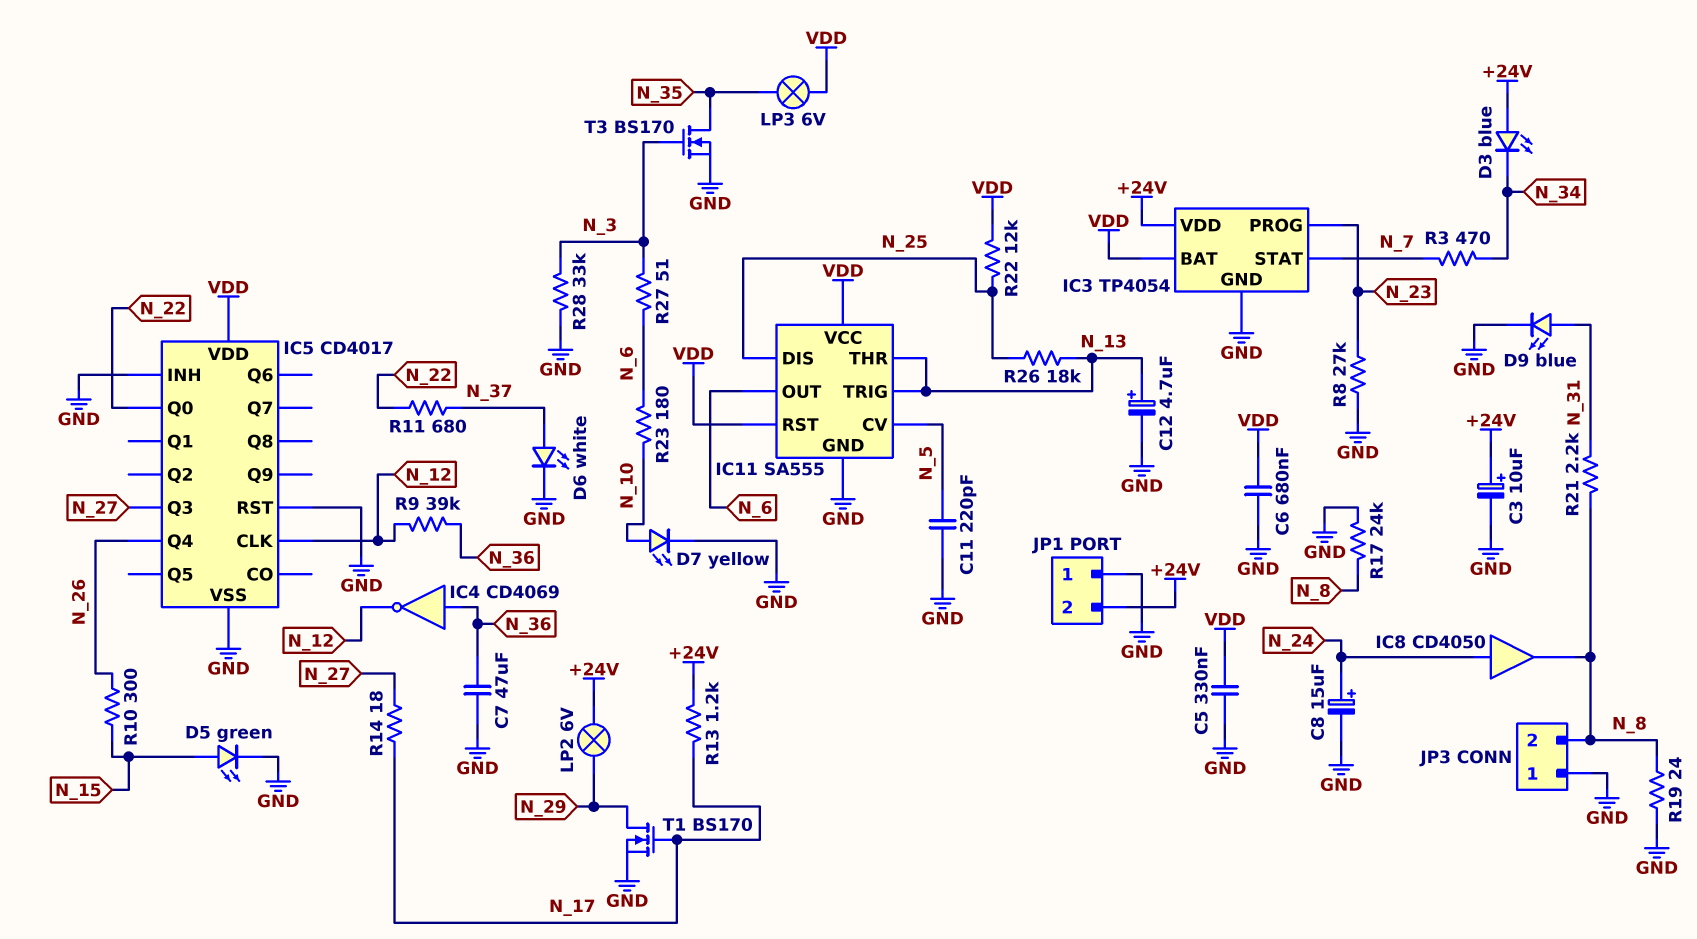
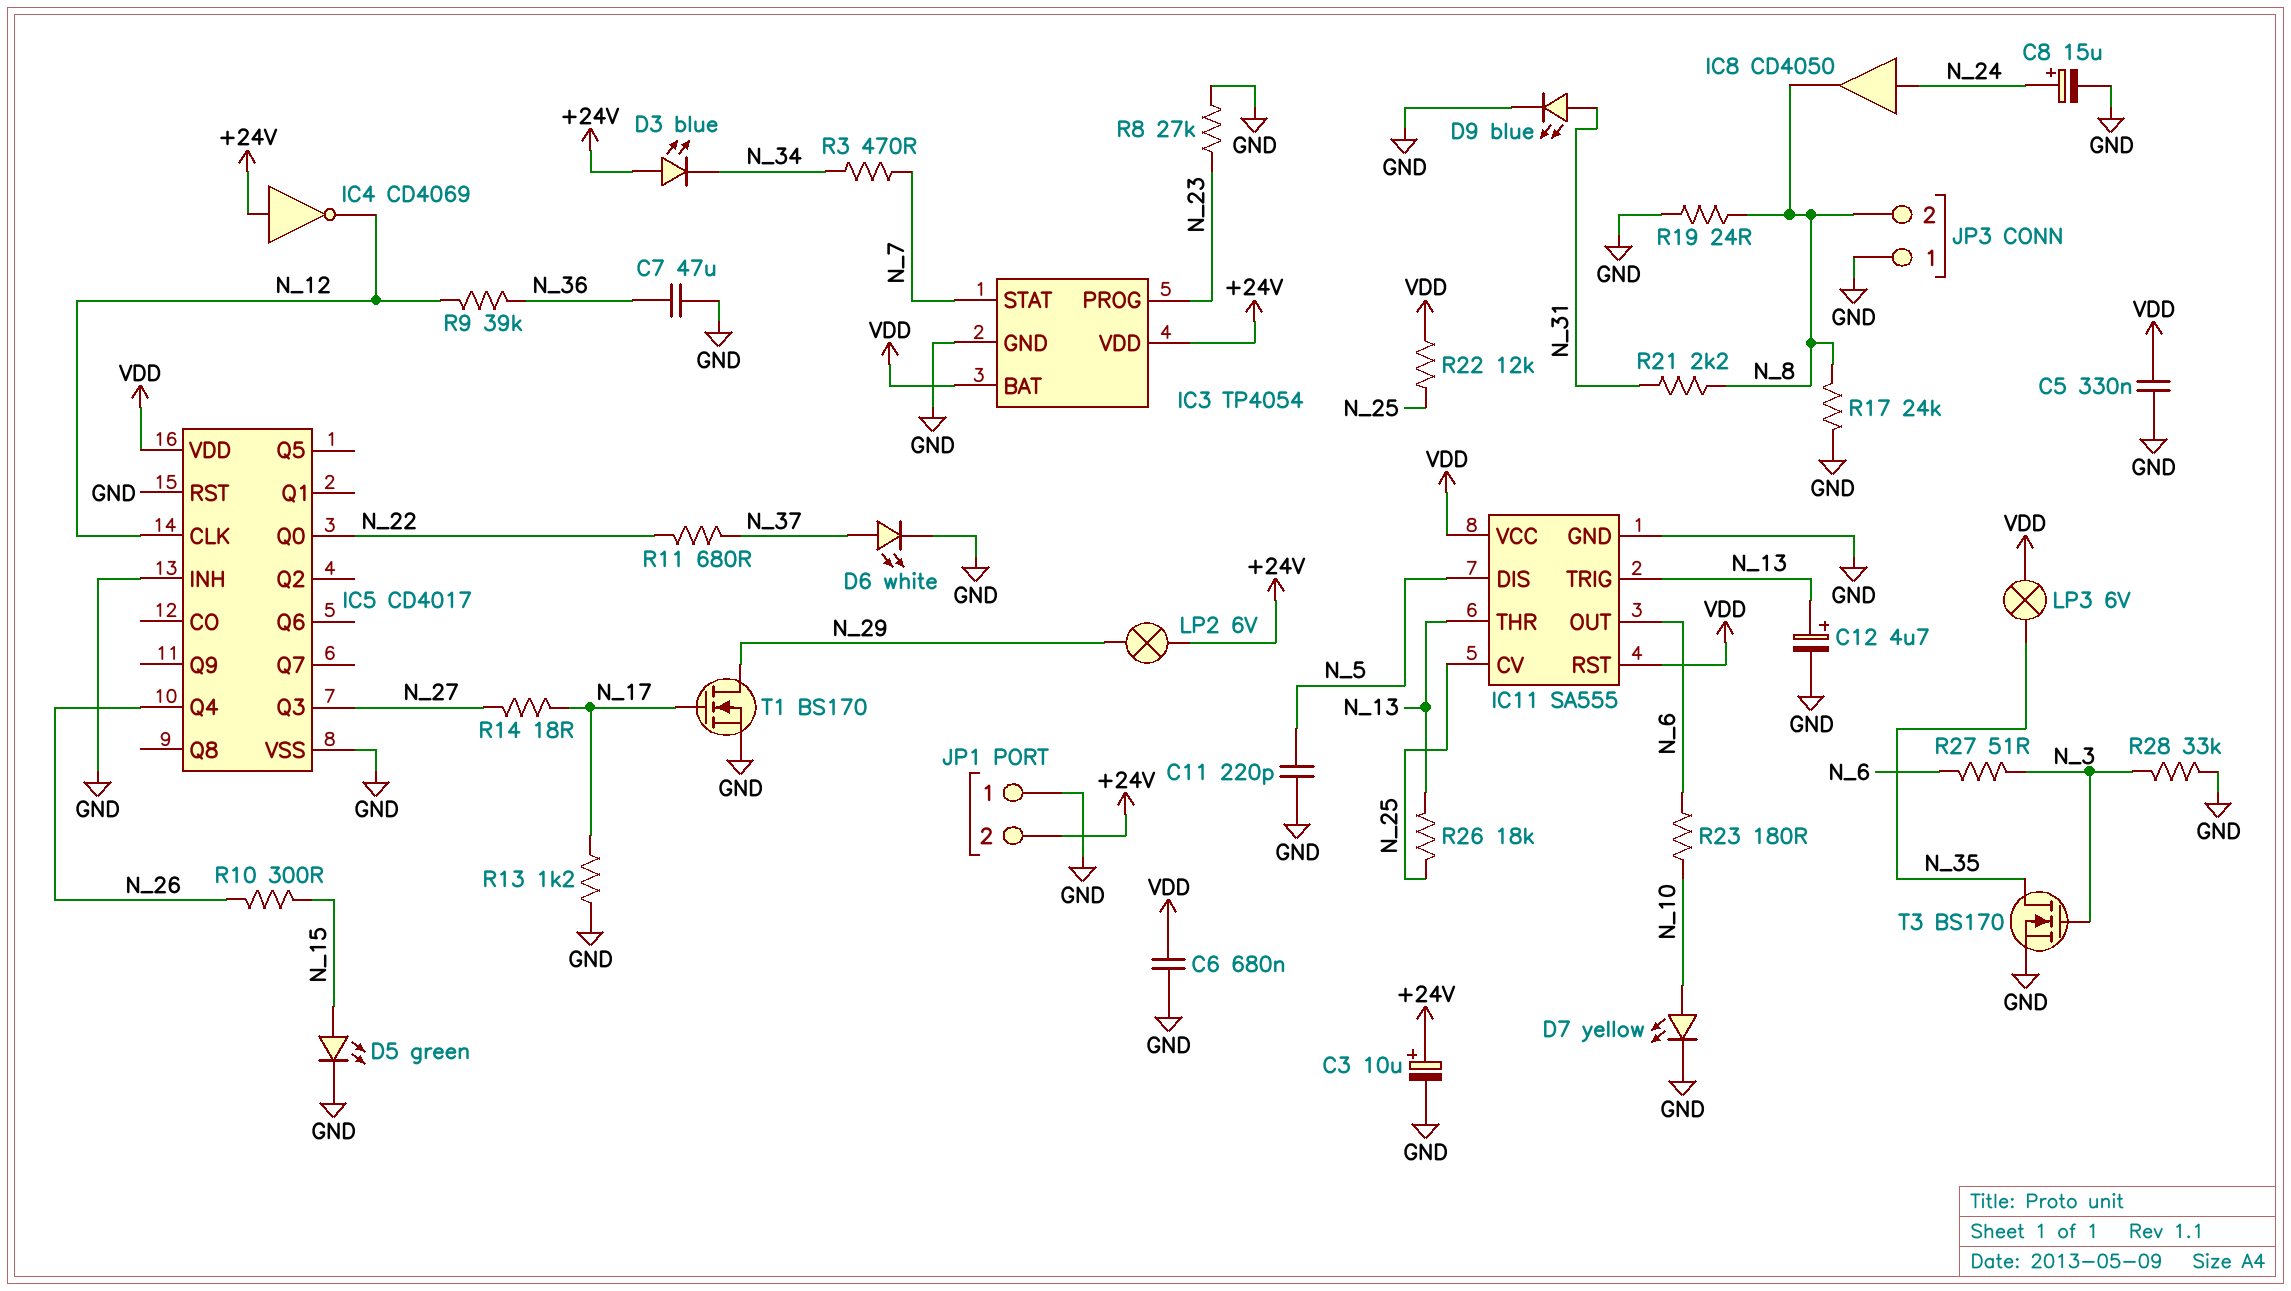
IC4: NOT CD4069 (in N_36, out N_12) -> NOT CD4069 (in +24V, out N_12)
IC11 pin CV: N_5 -> N_25
IC11 pin DIS: N_25 -> N_5
R13: 1.2k (+24V, N_17) -> 1.2k (GND, N_17)

